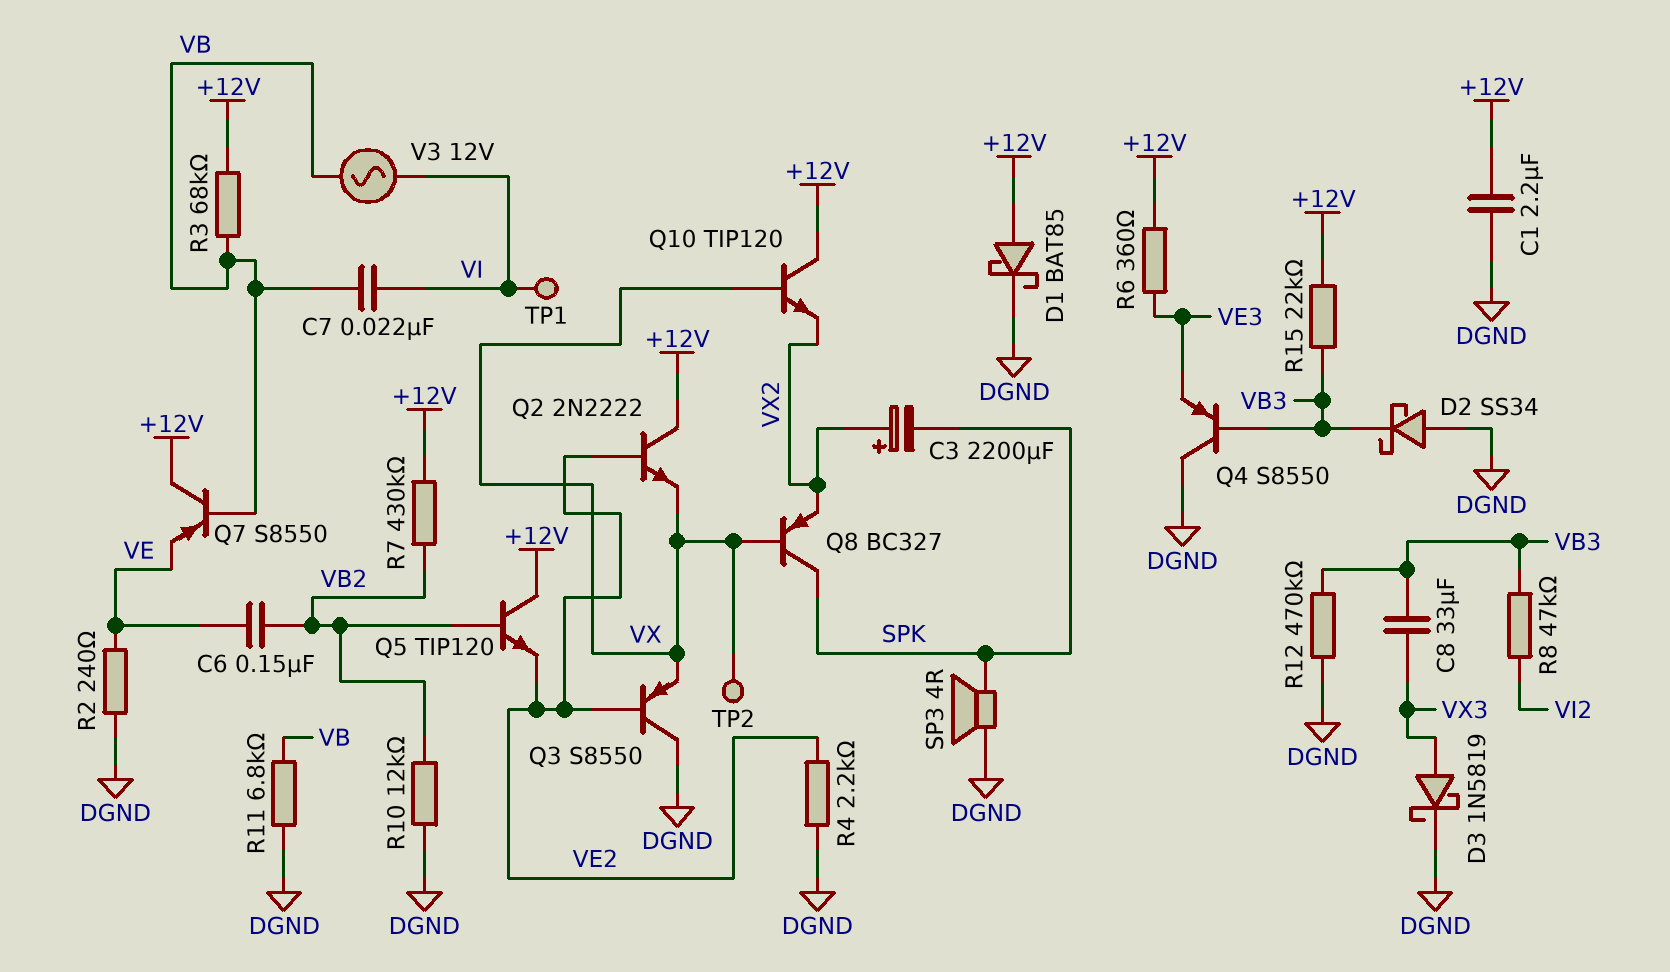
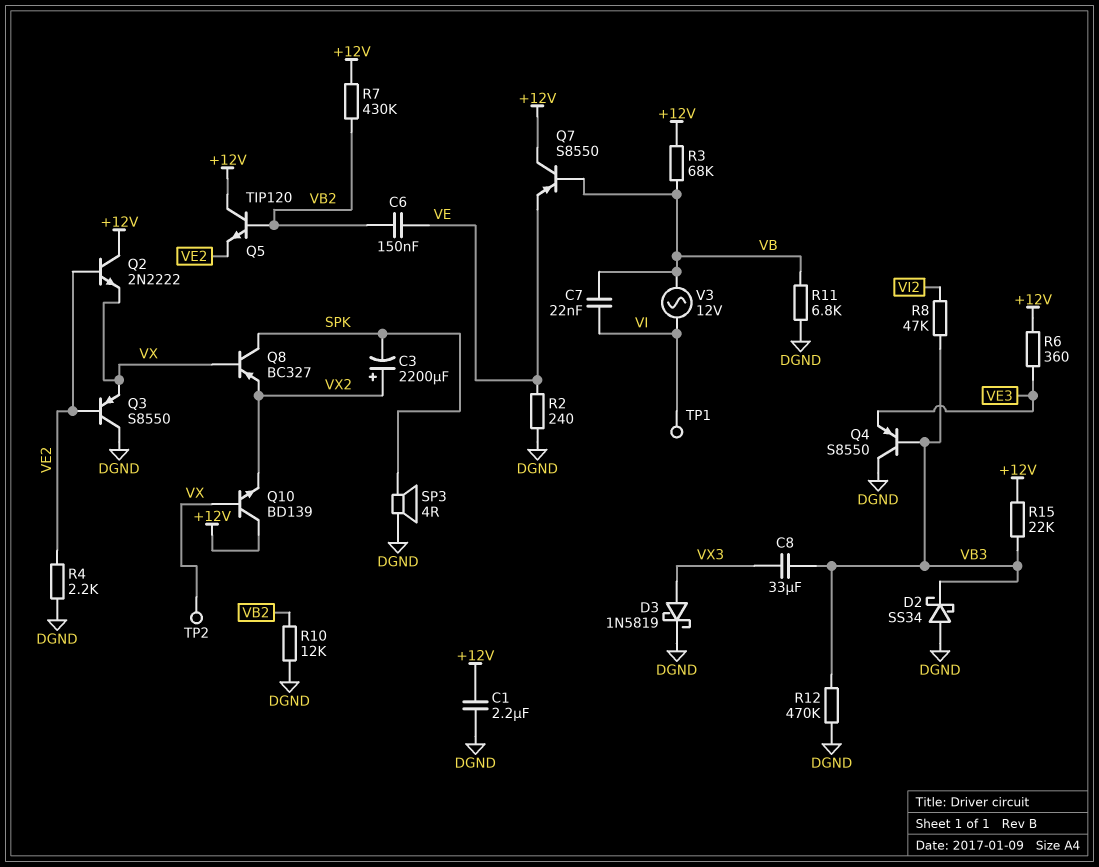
D1: schottky BAT85 (A +12V, K DGND) -> none
Q10: NPN TIP120 (B VX, C +12V, E VX2) -> NPN BD139 (B VX, C +12V, E VX2)

